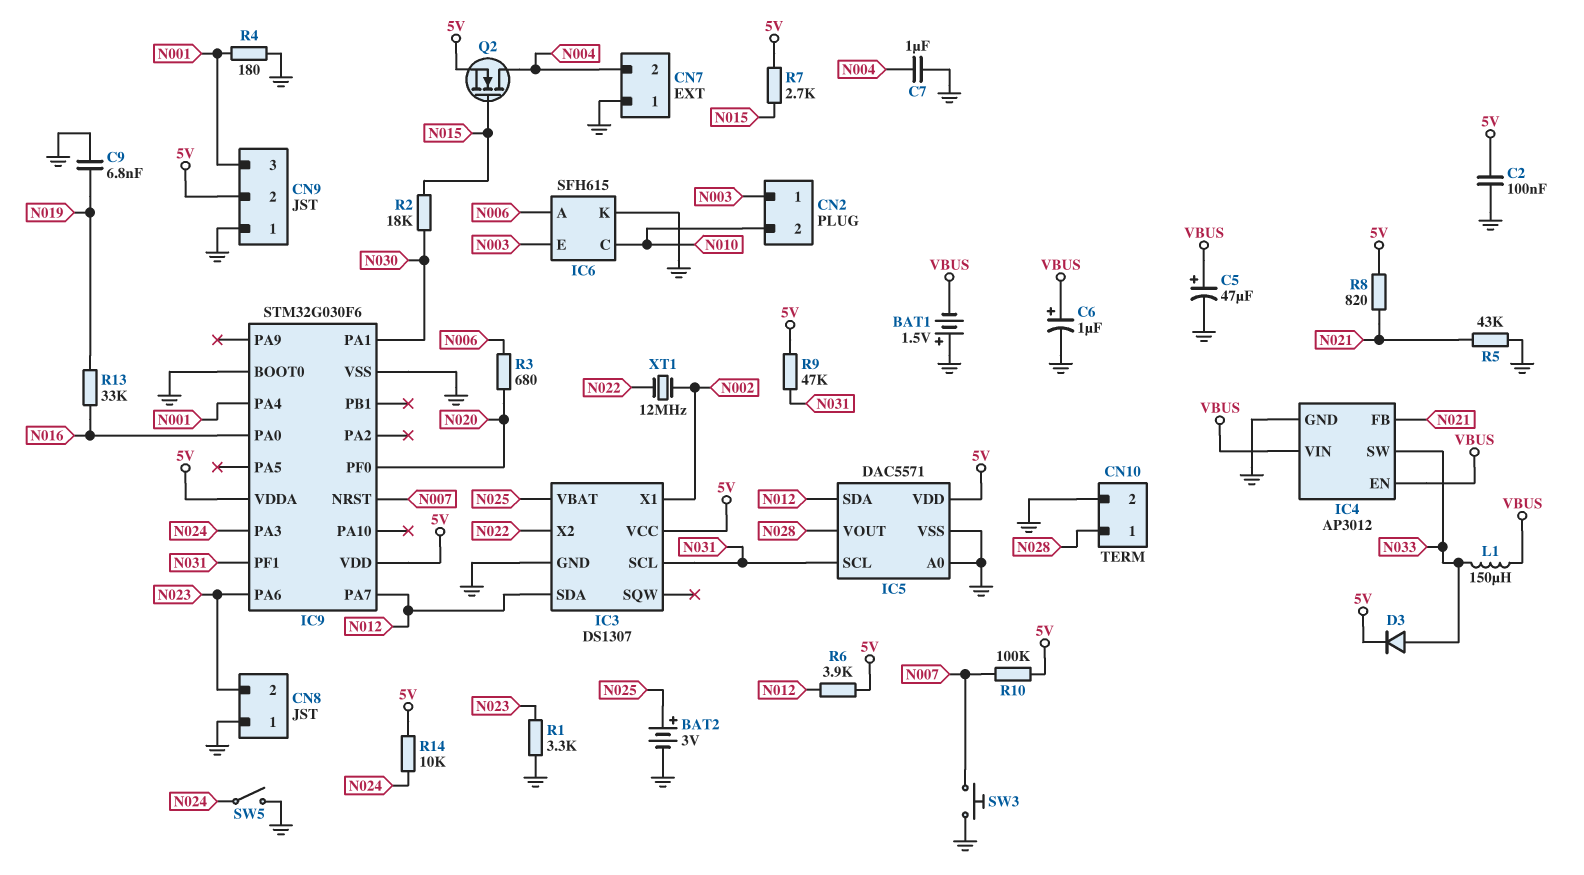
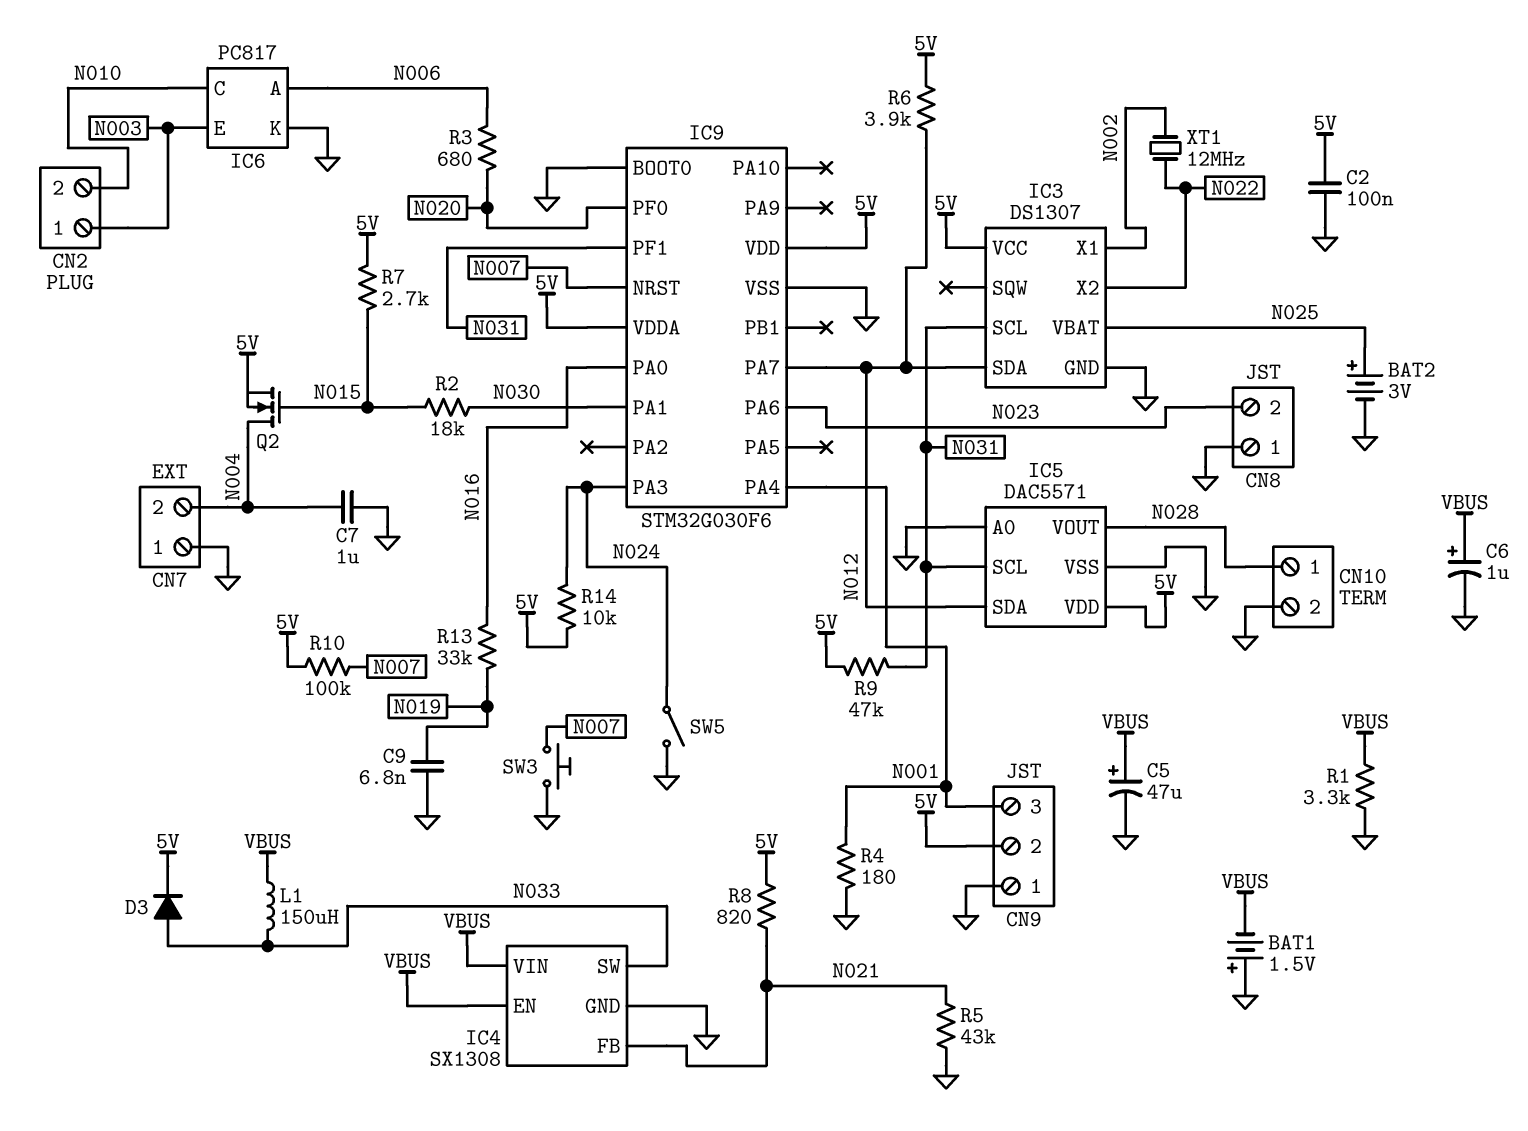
IC4: AP3012 -> SX1308
IC6: SFH615 -> PC817
R1: 3.3k (GND, N023) -> 3.3k (GND, VBUS)

